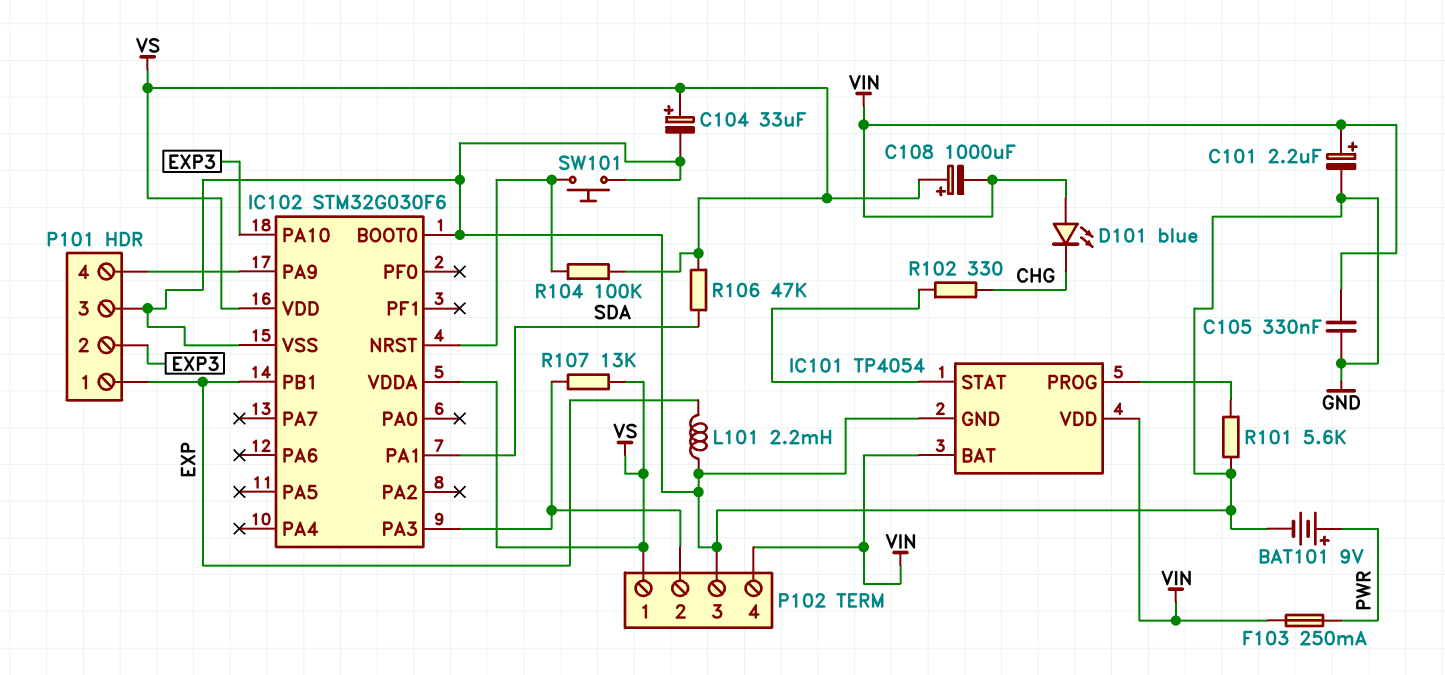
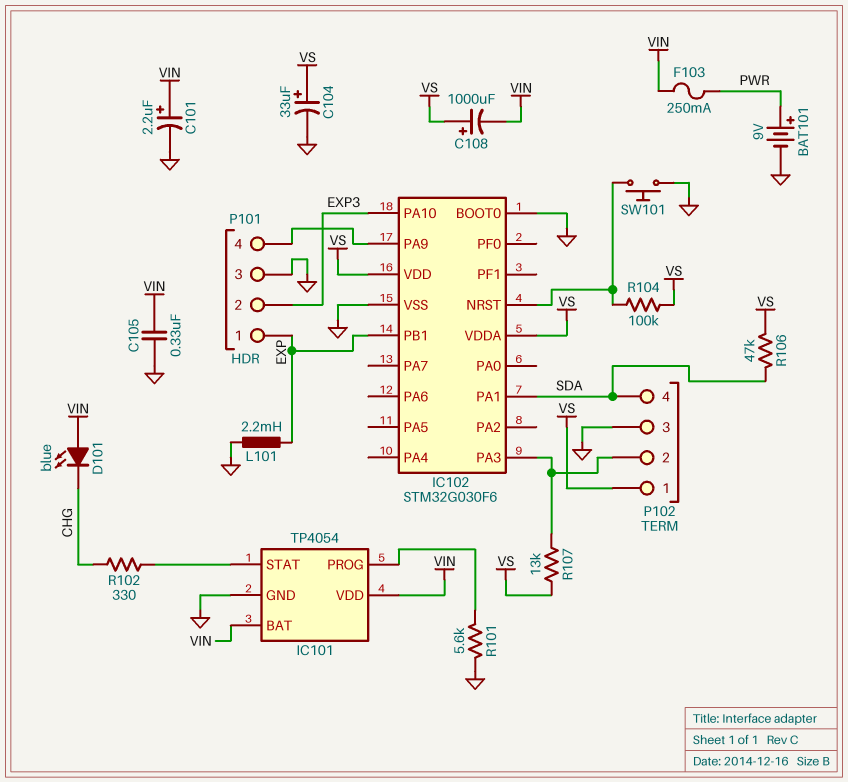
P102 pin 4: VIN -> SDA

